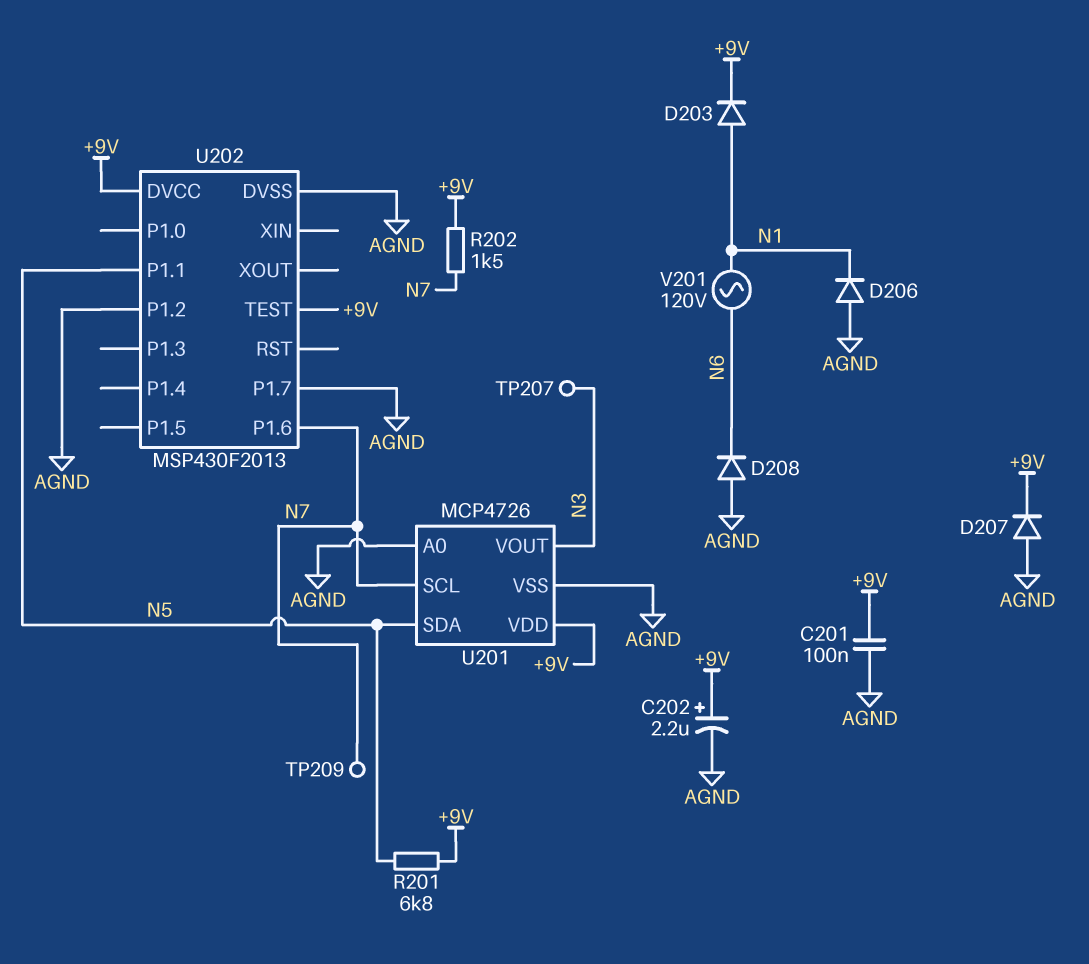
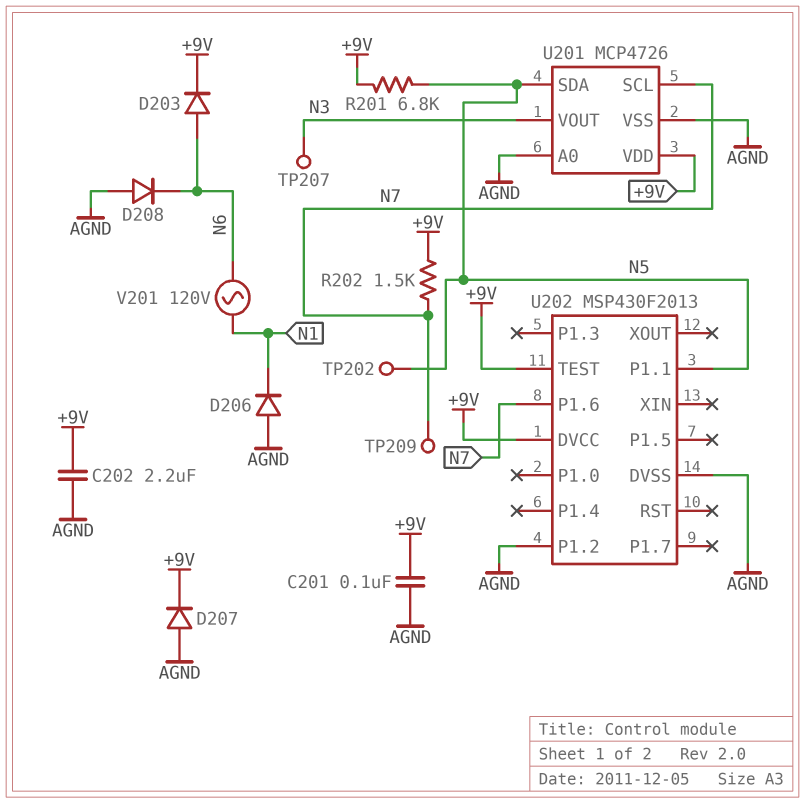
C202: 2.2uF (plus +9V, minus AGND) -> 2.2uF (+9V, AGND)
D203: diode (A N1, K +9V) -> diode (A N6, K +9V)
TP202: none -> test point (N5)
U202 pin P1.7: AGND -> none

